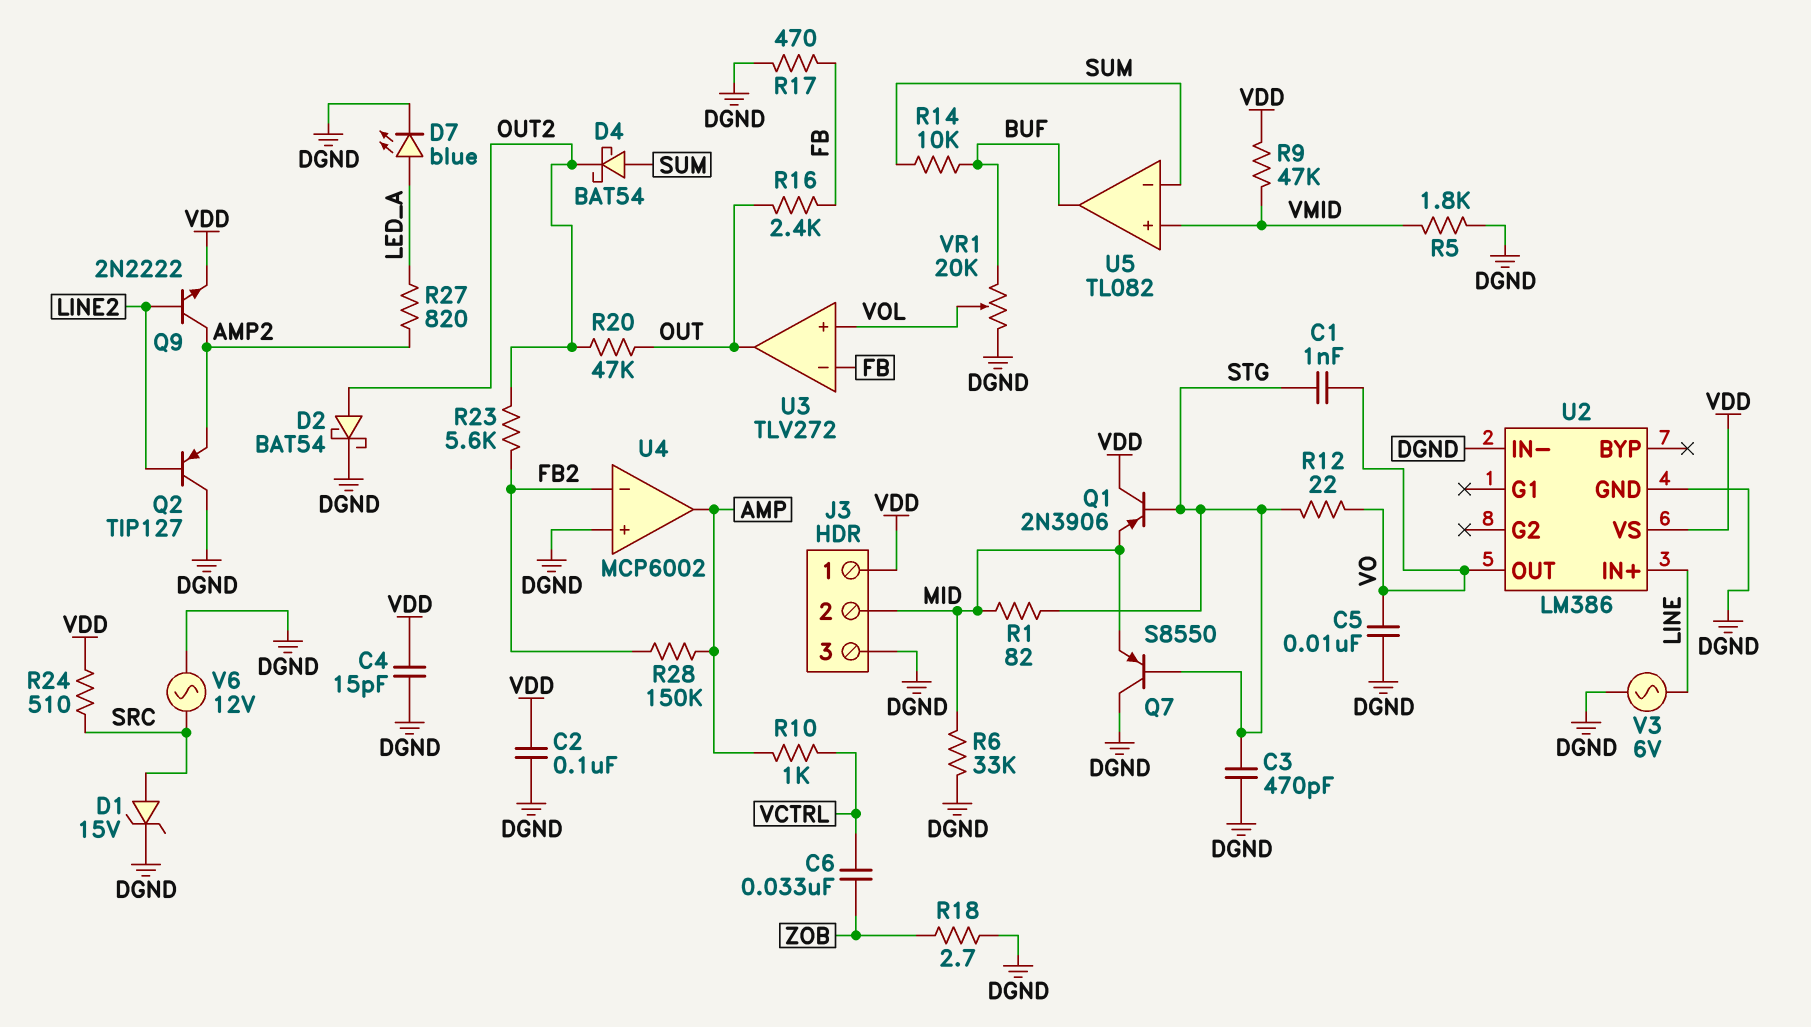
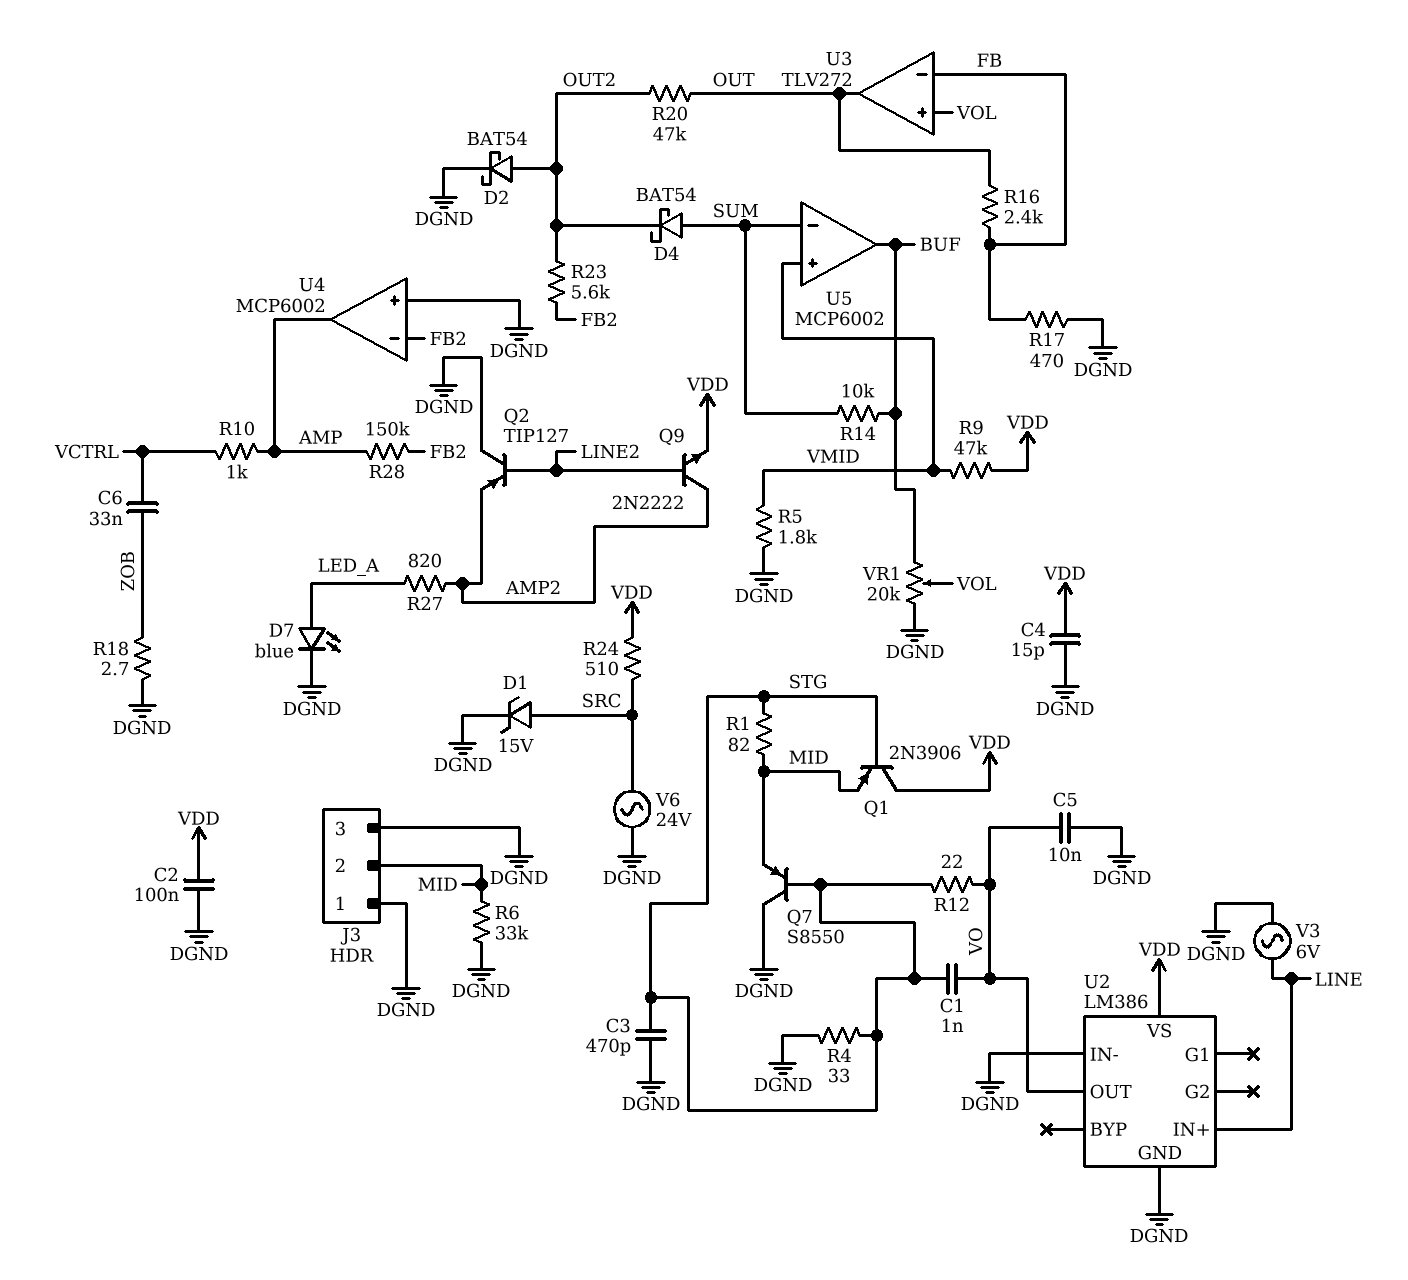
J3 pin 1: VDD -> DGND
R4: none -> 33 (DGND, STG)
U5: TL082 -> MCP6002
V6: AC 12V (DGND, SRC) -> AC 24V (DGND, SRC)

